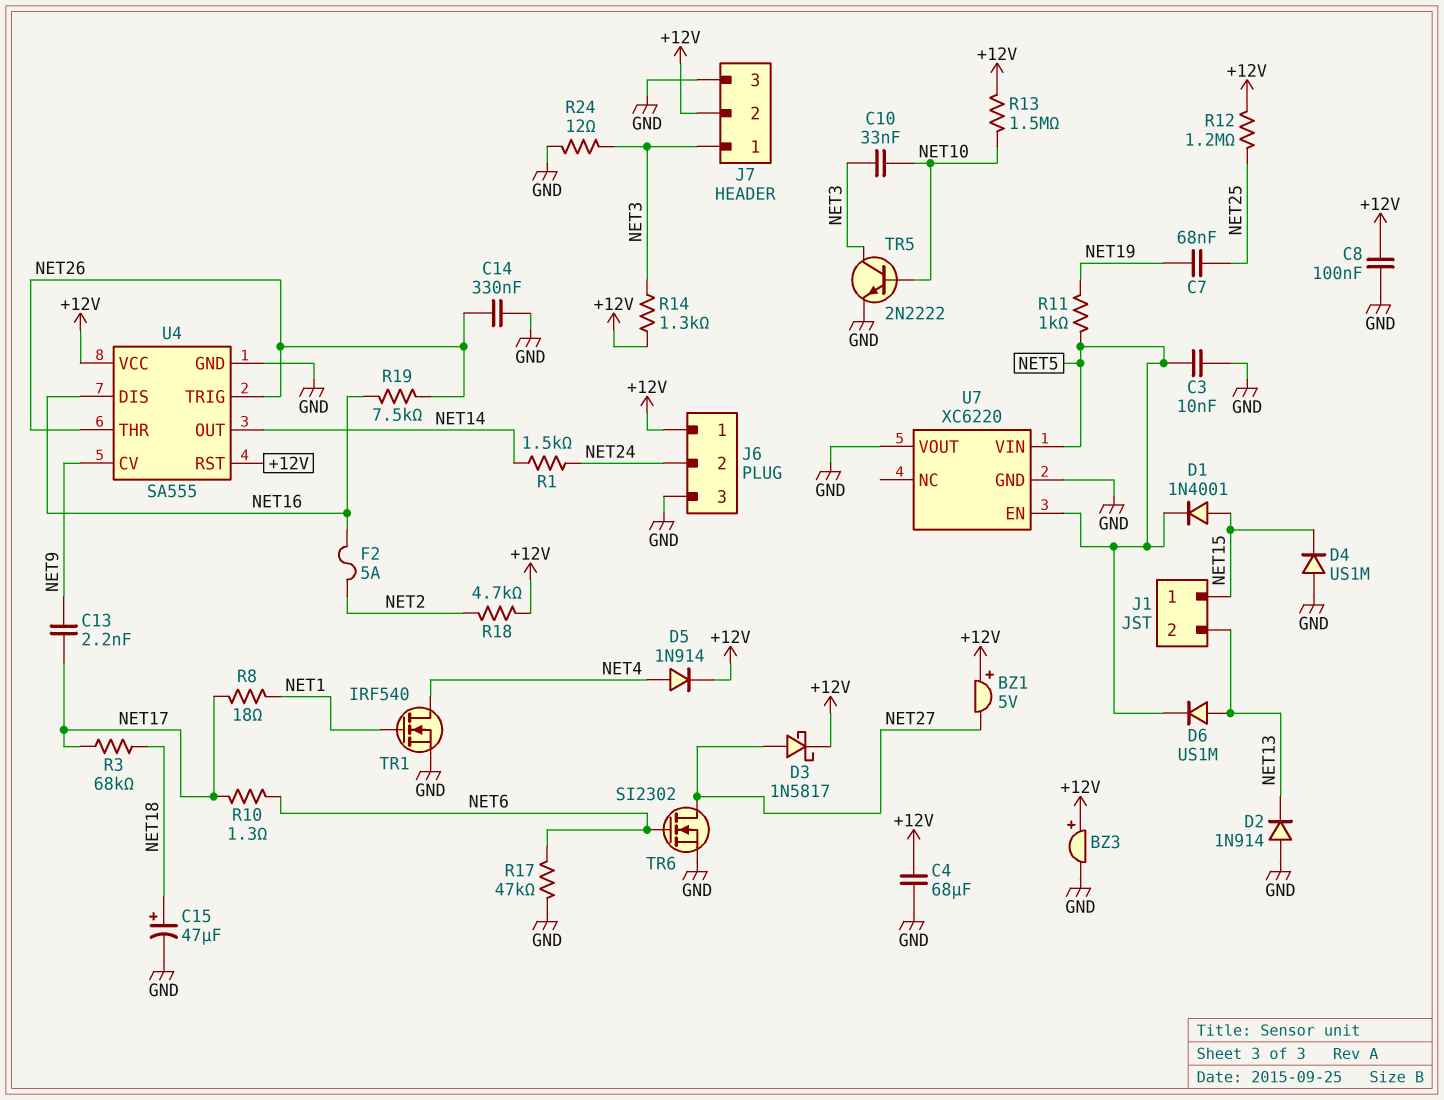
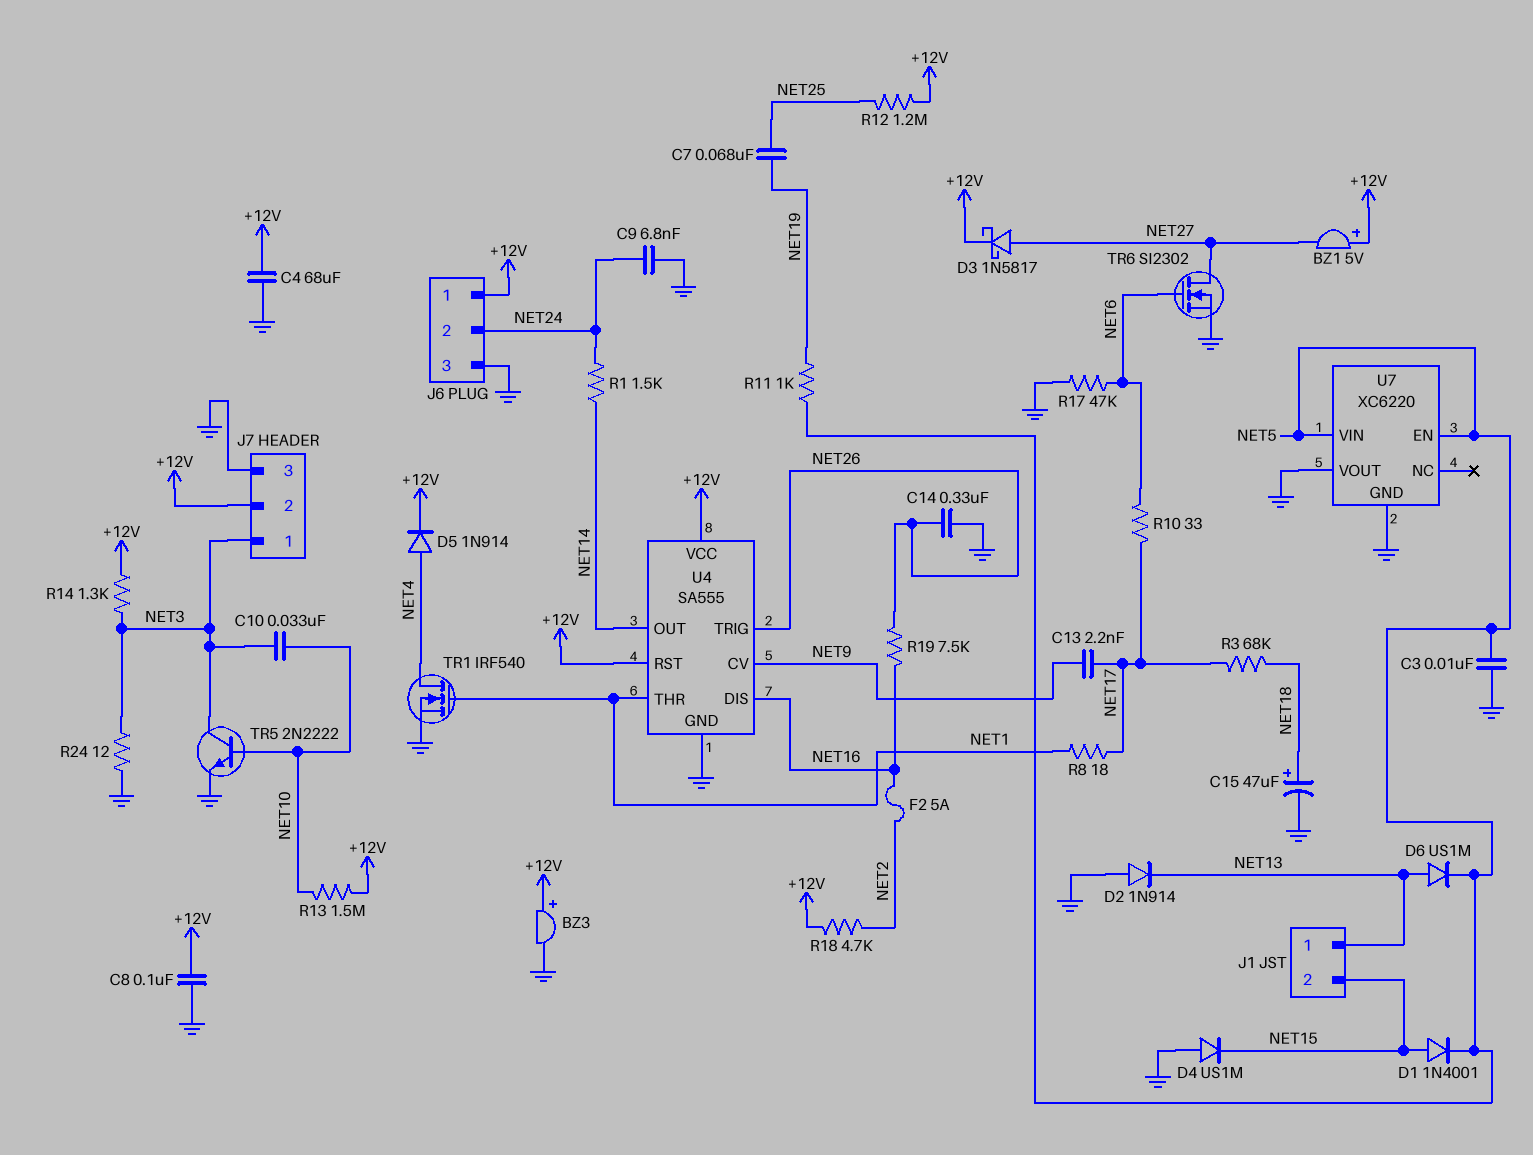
C9: none -> 6.8nF (GND, NET24)
J1 pin 1: NET15 -> NET13
J1 pin 2: NET13 -> NET15
R10: 1.3 (NET6, NET17) -> 33 (NET6, NET17)
U4 pin THR: NET26 -> NET1

